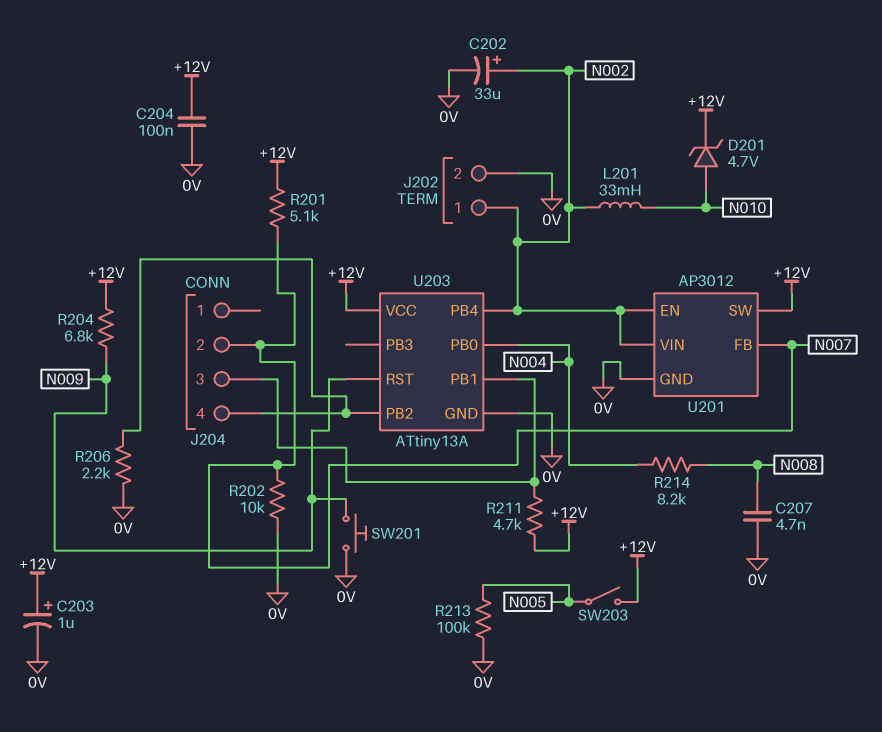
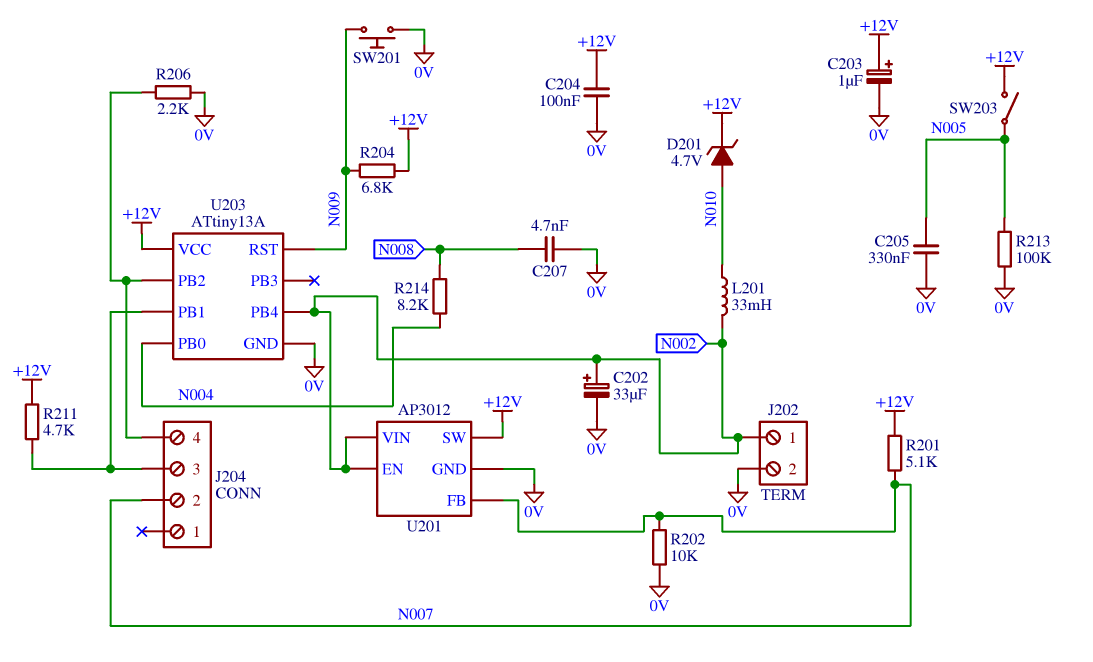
C205: none -> 330nF (0V, N005)

